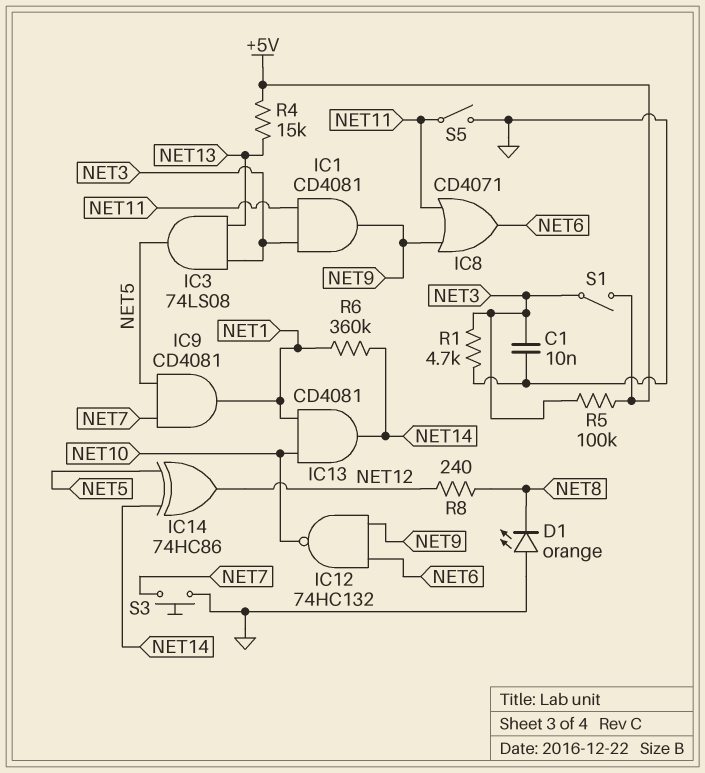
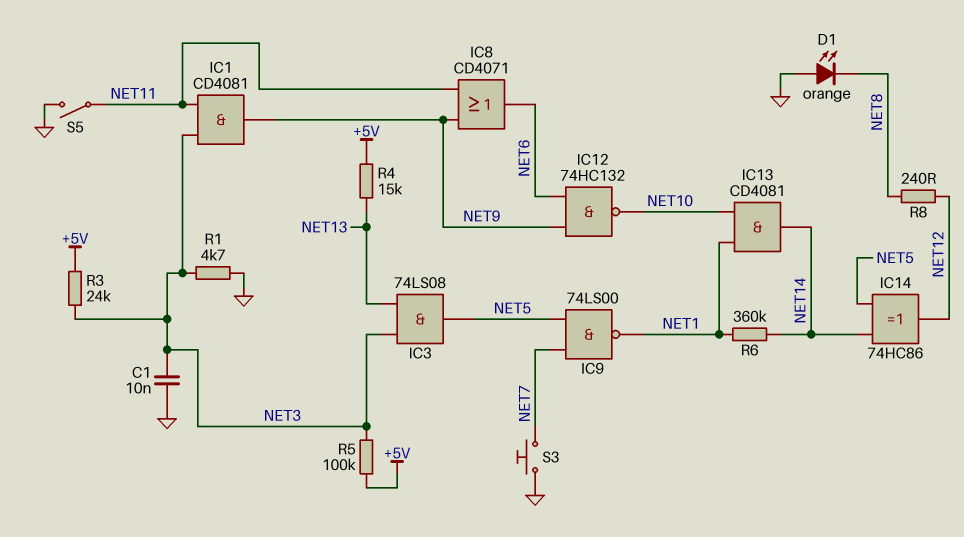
IC9: AND CD4081 (in NET5, in NET7, out NET1) -> NAND 74LS00 (in NET5, in NET7, out NET1)
R3: none -> 24k (+5V, NET3)
S1: switch (+5V, NET3) -> none

